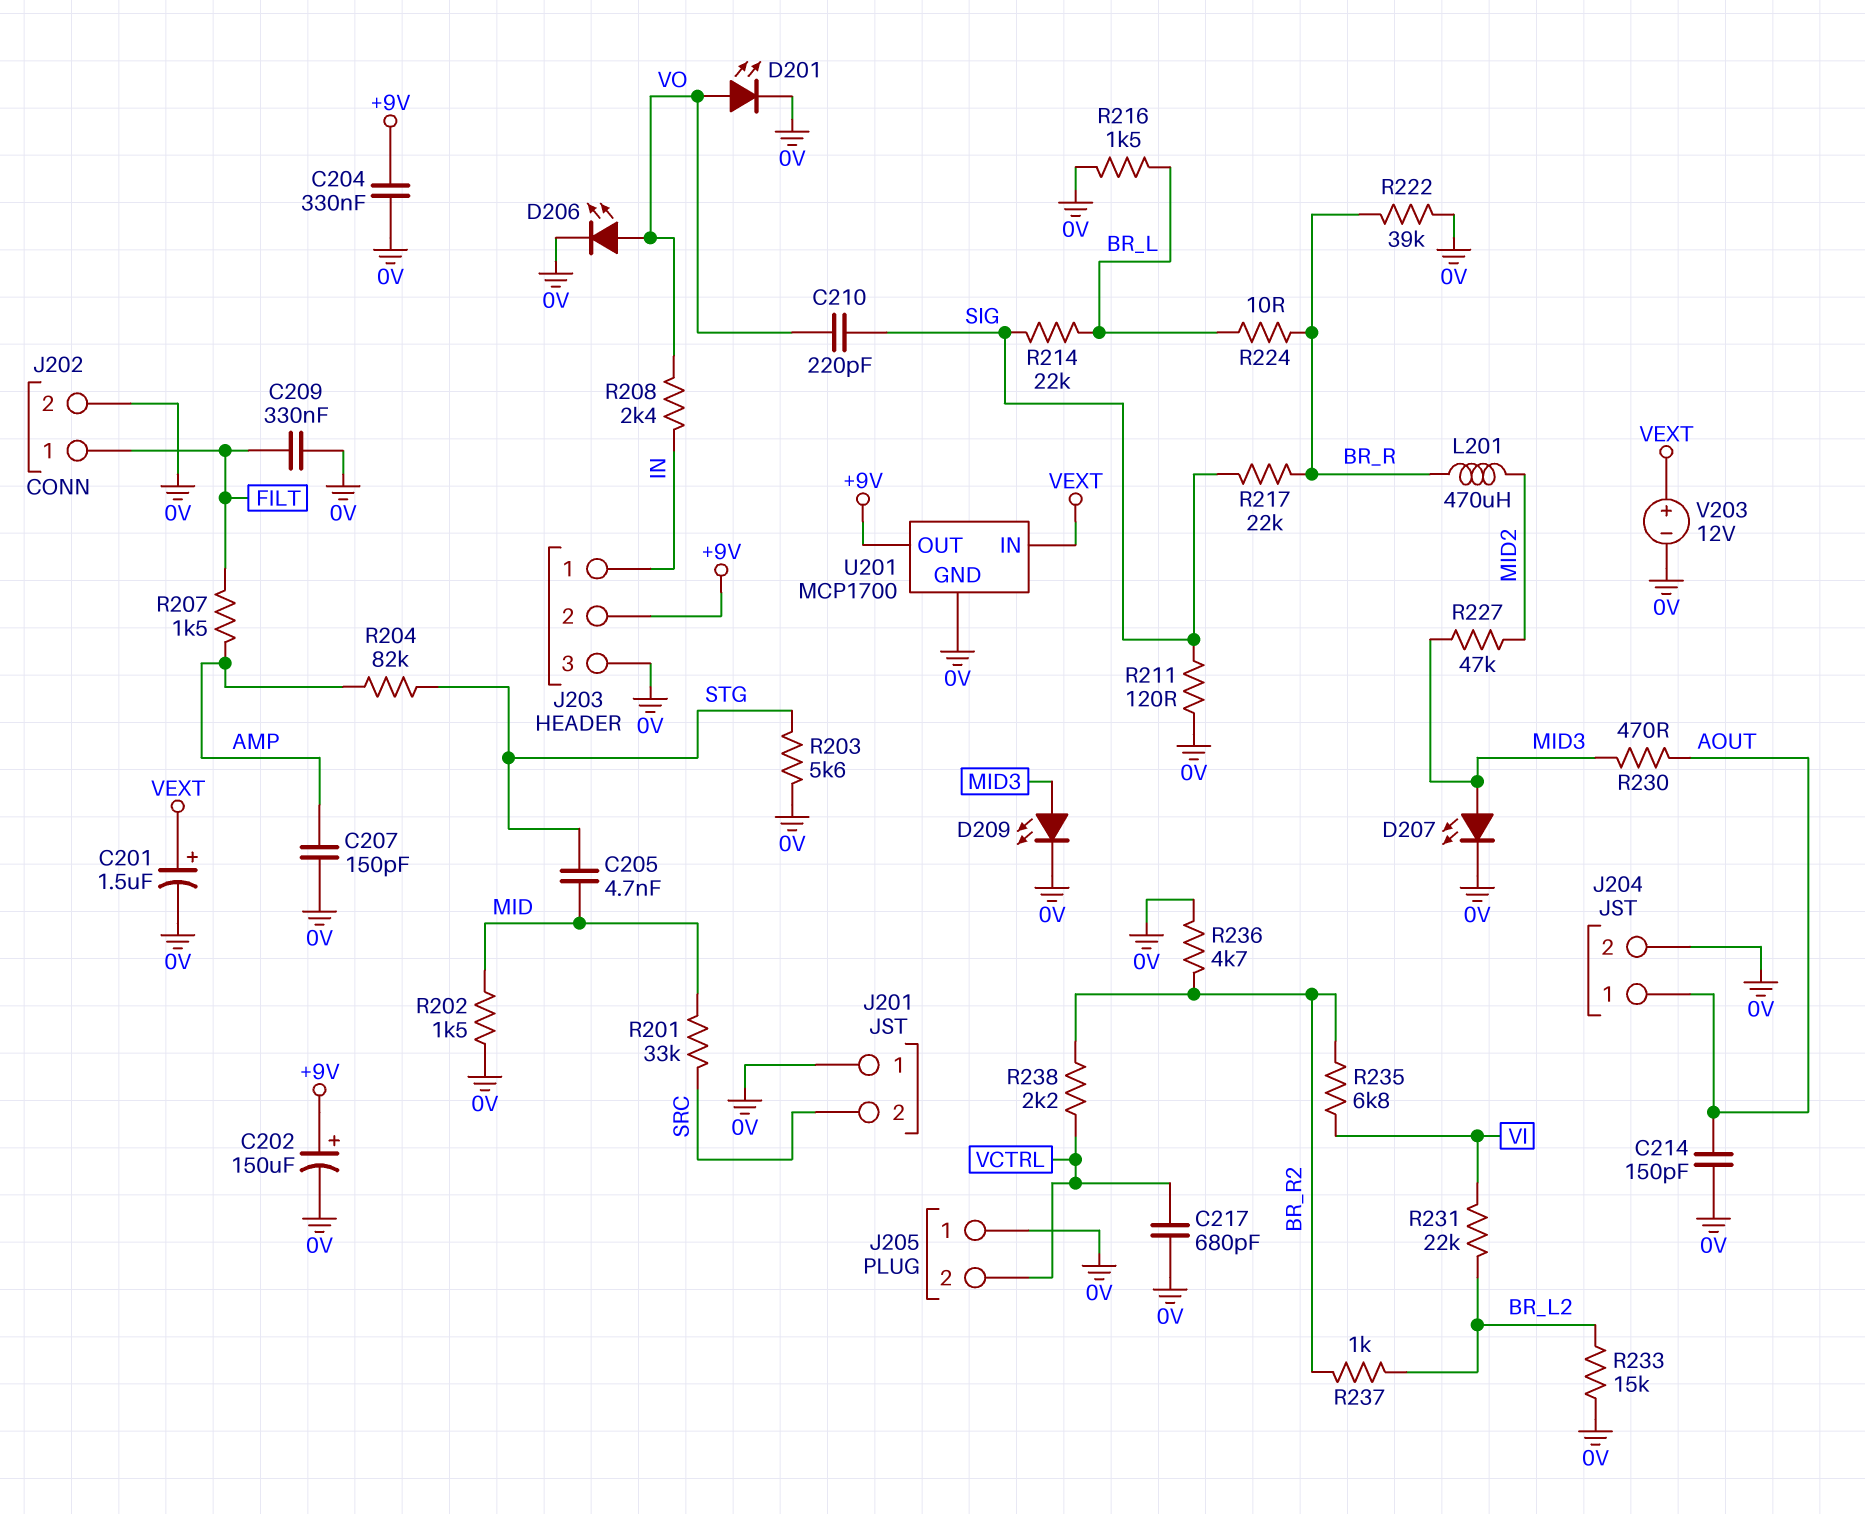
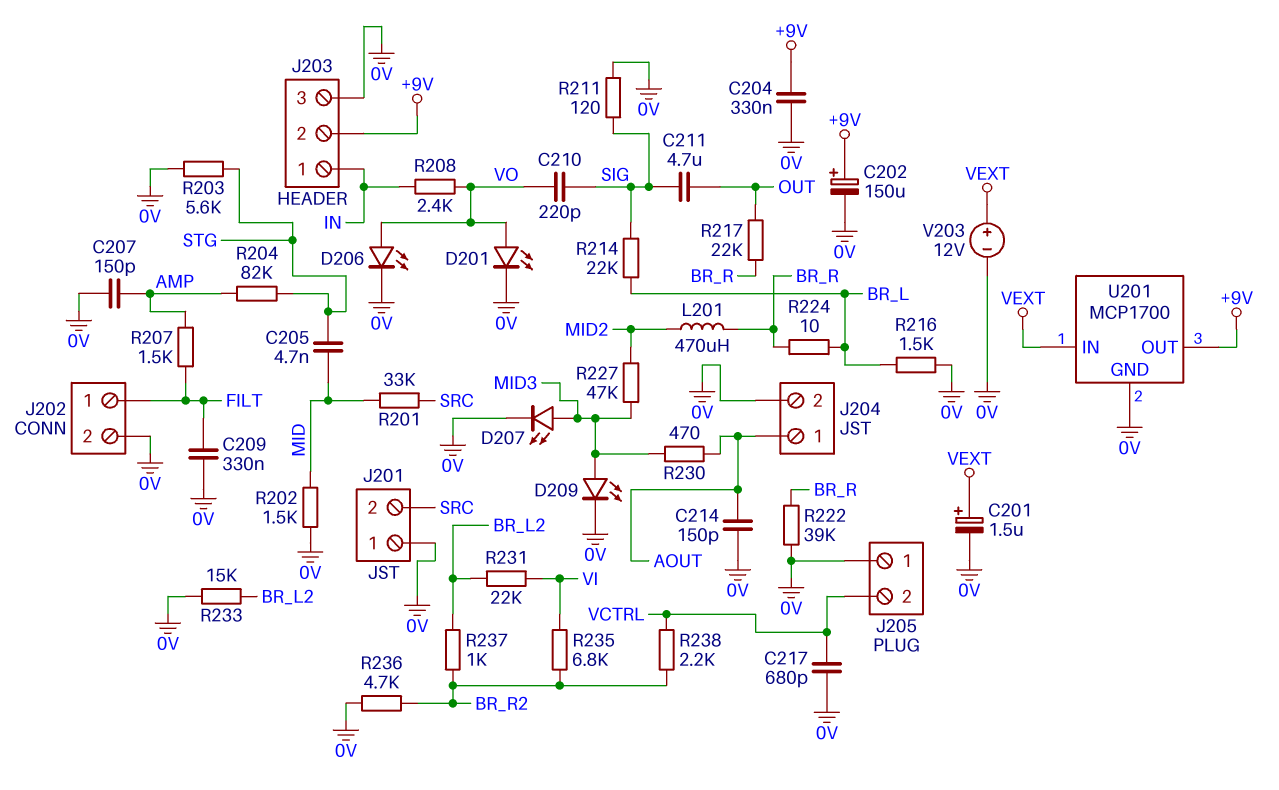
C211: none -> 4.7uF (OUT, SIG)
R217: 22k (BR_R, SIG) -> 22k (BR_R, OUT)

